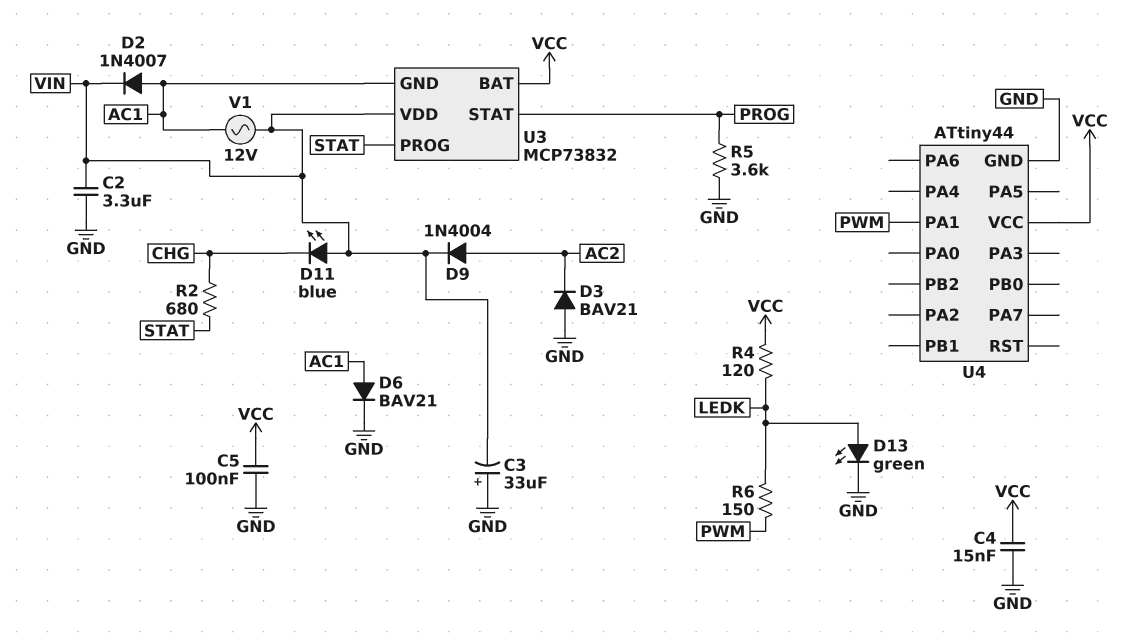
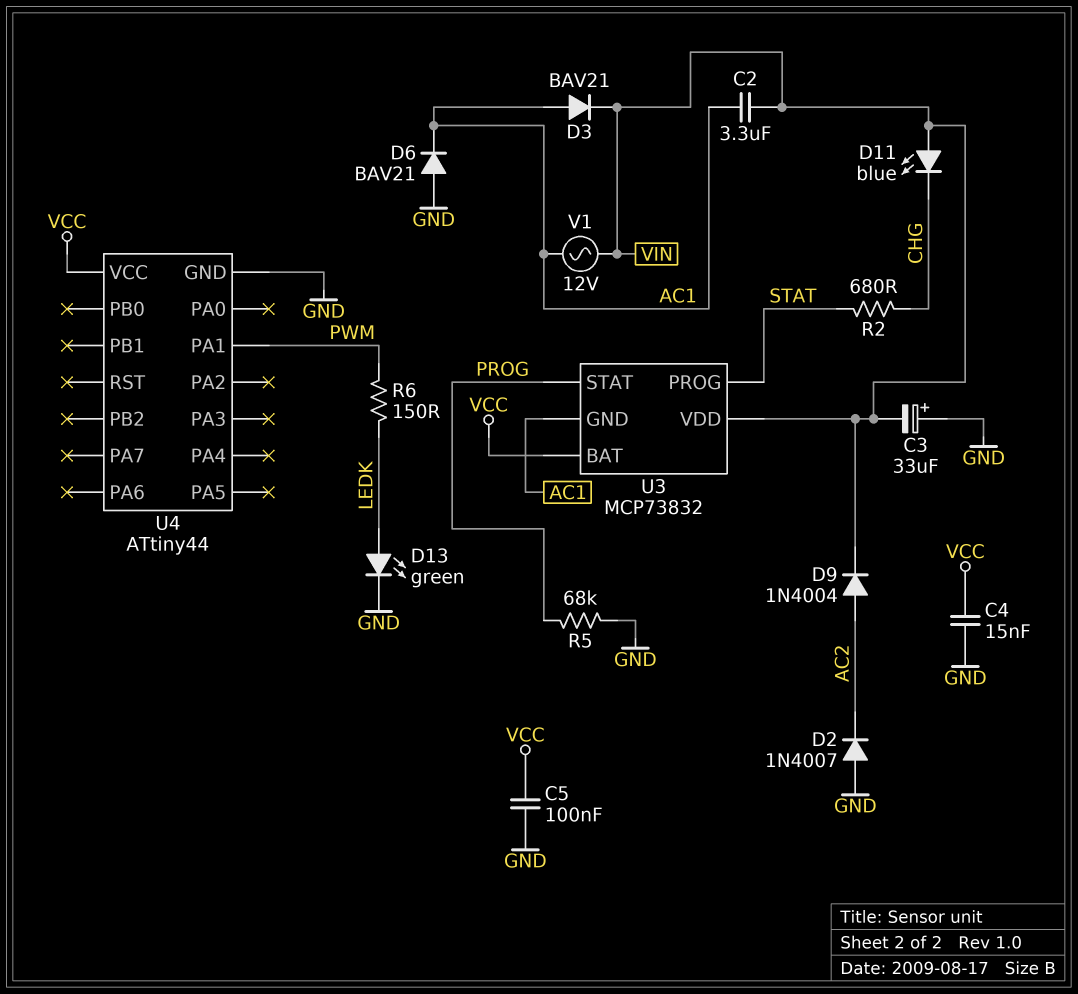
C2: 3.3uF (GND, VIN) -> 3.3uF (AC1, VIN)
D2: diode 1N4007 (A AC1, K VIN) -> diode 1N4007 (A GND, K AC2)
D3: diode BAV21 (A GND, K AC2) -> diode BAV21 (A AC1, K VIN)
D6: diode BAV21 (A AC1, K GND) -> diode BAV21 (A GND, K AC1)
R4: 120 (LEDK, VCC) -> none
R5: 3.6k (GND, PROG) -> 68k (GND, PROG)

